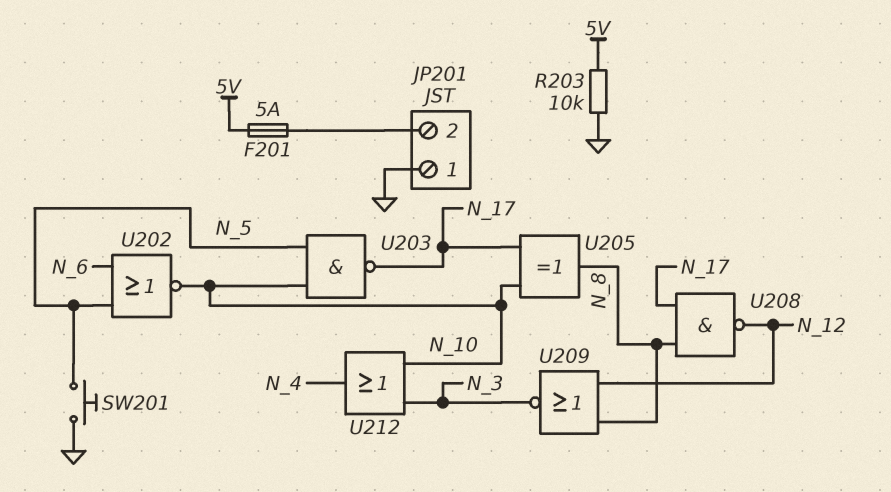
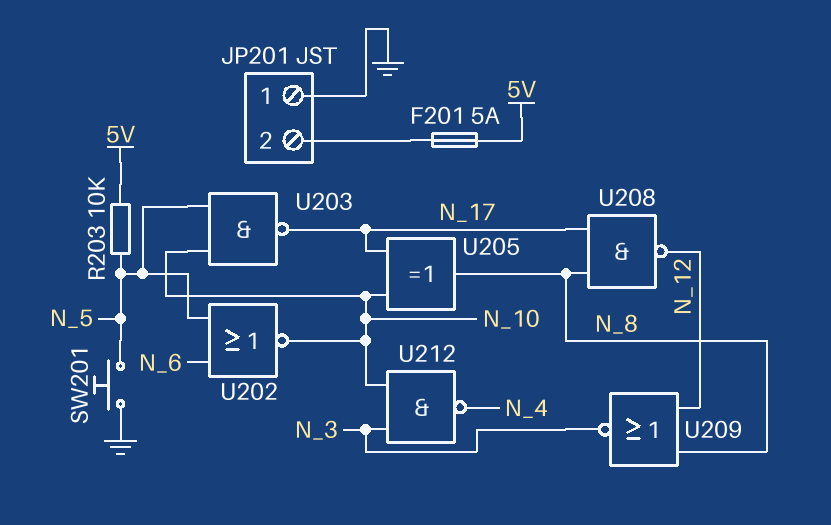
R203: 10k (5V, GND) -> 10k (5V, N_5)
U212: OR (in N_3, in N_10, out N_4) -> NAND (in N_3, in N_10, out N_4)

